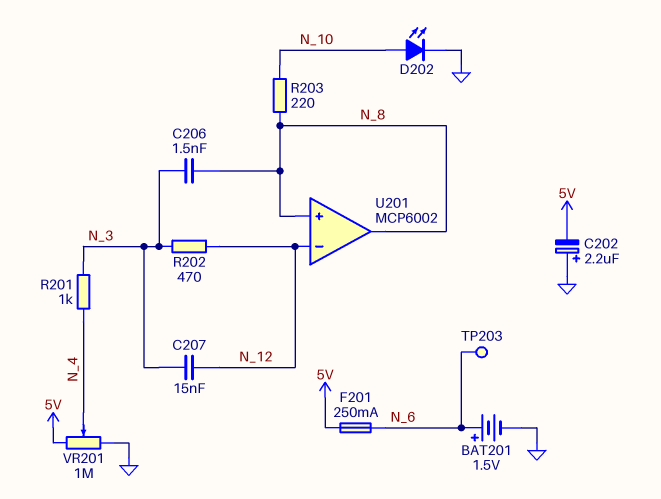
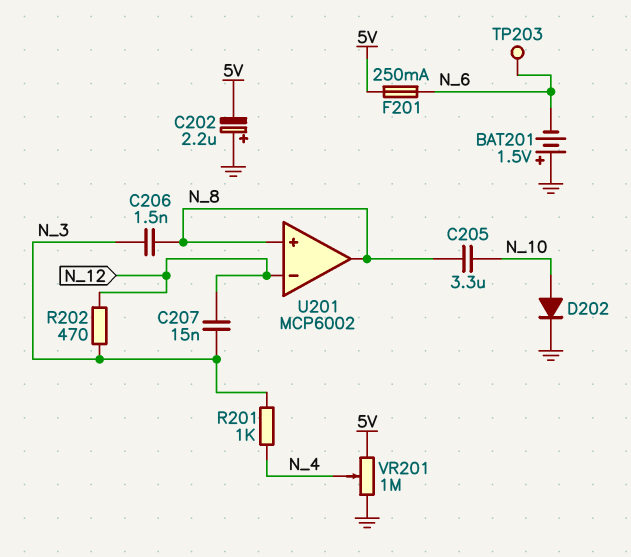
BAT201: 1.5V (plus N_6, minus GND) -> 1.5V (plus GND, minus N_6)
C205: none -> 3.3uF (N_8, N_10)
D202: LED (A N_10, K GND) -> diode (A N_10, K GND)
R203: 220 (N_8, N_10) -> none

